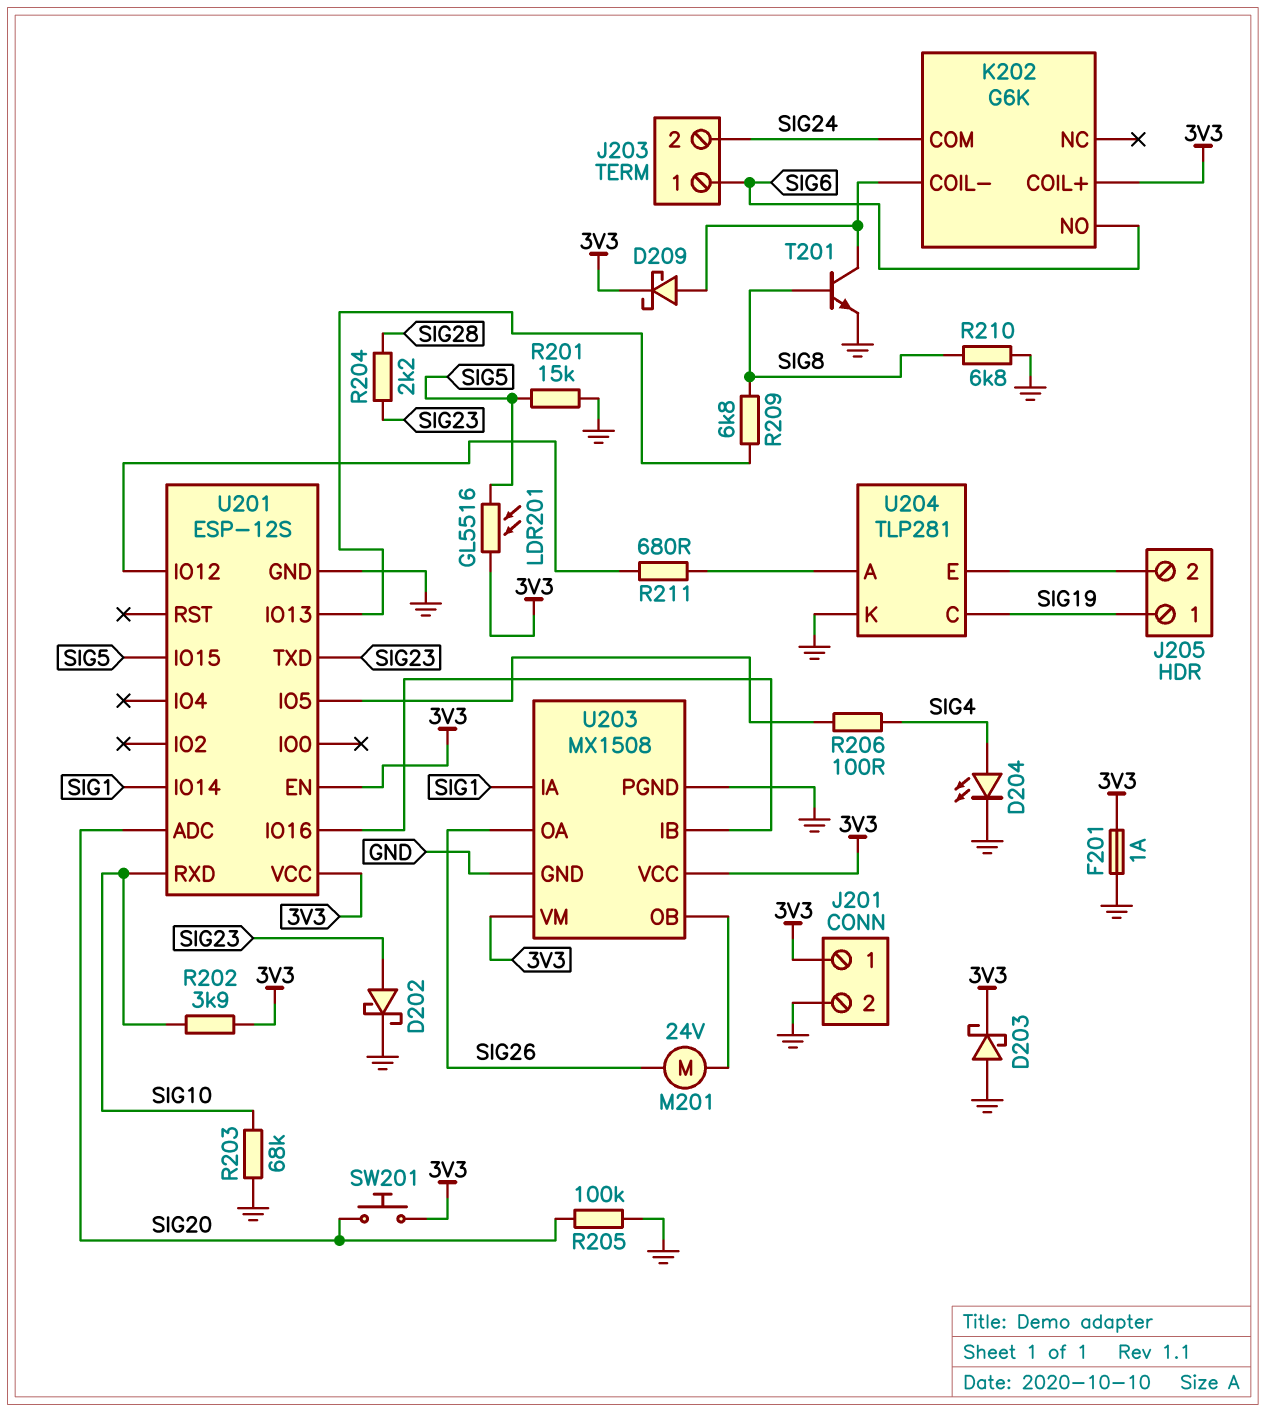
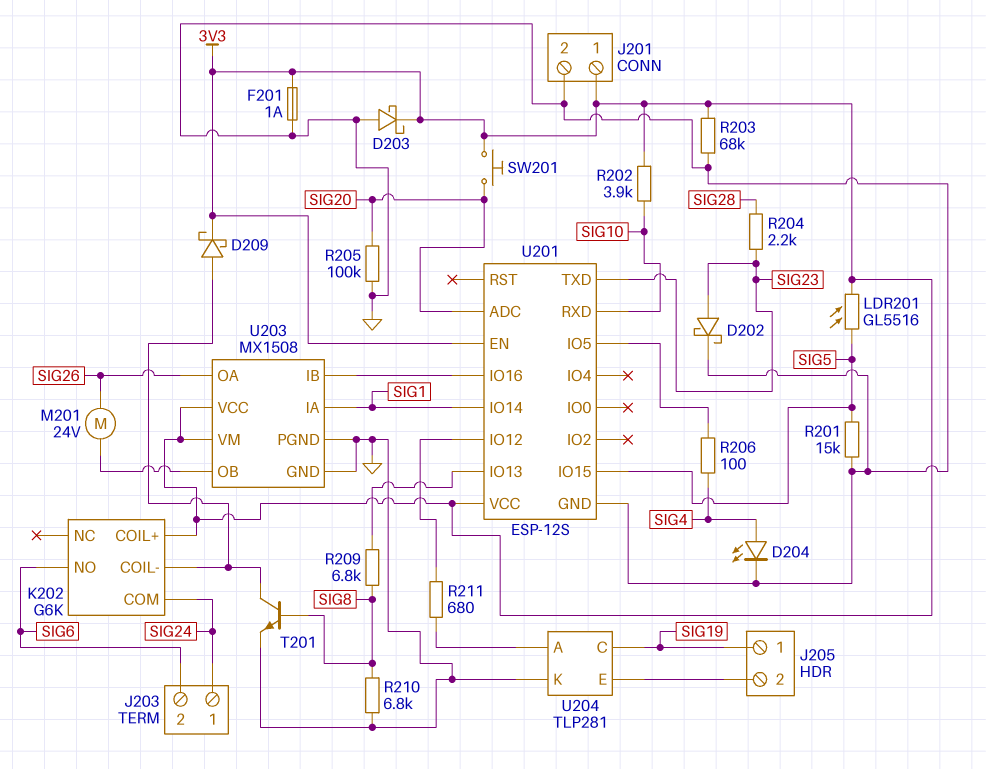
J203 pin 1: SIG6 -> SIG24
J203 pin 2: SIG24 -> SIG6
R203: 68k (GND, SIG10) -> 68k (3V3, GND)

